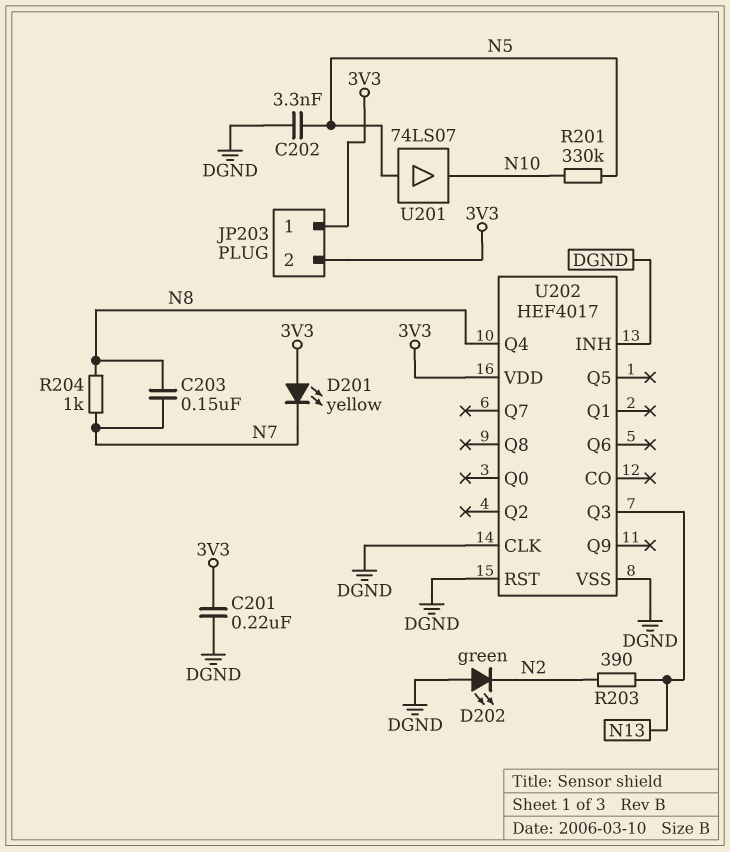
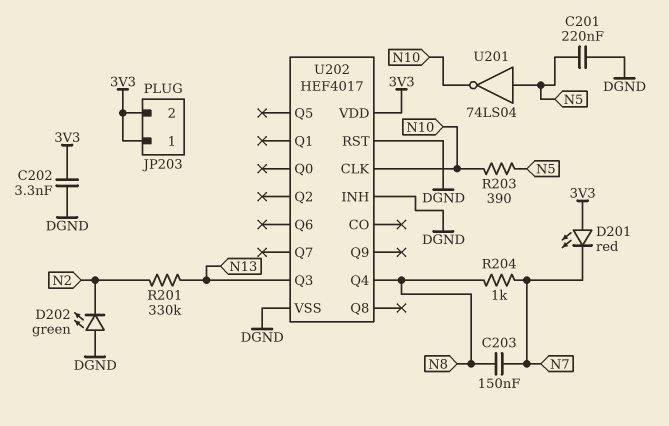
C201: 220nF (3V3, DGND) -> 220nF (DGND, N5)
C202: 3.3nF (DGND, N5) -> 3.3nF (3V3, DGND)
D201: LED yellow (A 3V3, K N7) -> LED red (A 3V3, K N7)
R201: 330k (N5, N10) -> 330k (N2, N13)
R203: 390 (N2, N13) -> 390 (N5, N10)
U201: buffer 74LS07 (in N5, out N10) -> NOT 74LS04 (in N5, out N10)
U202 pin CLK: DGND -> N10

